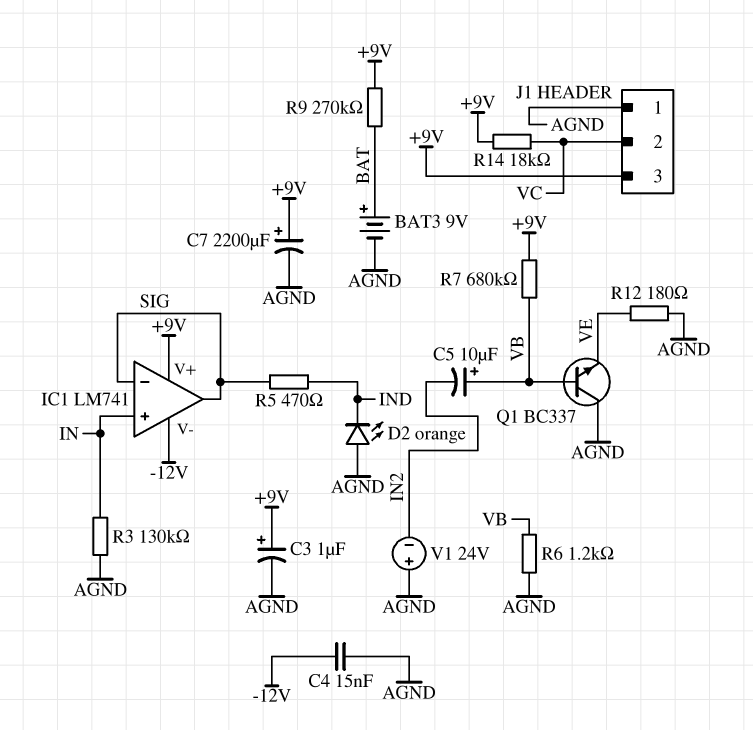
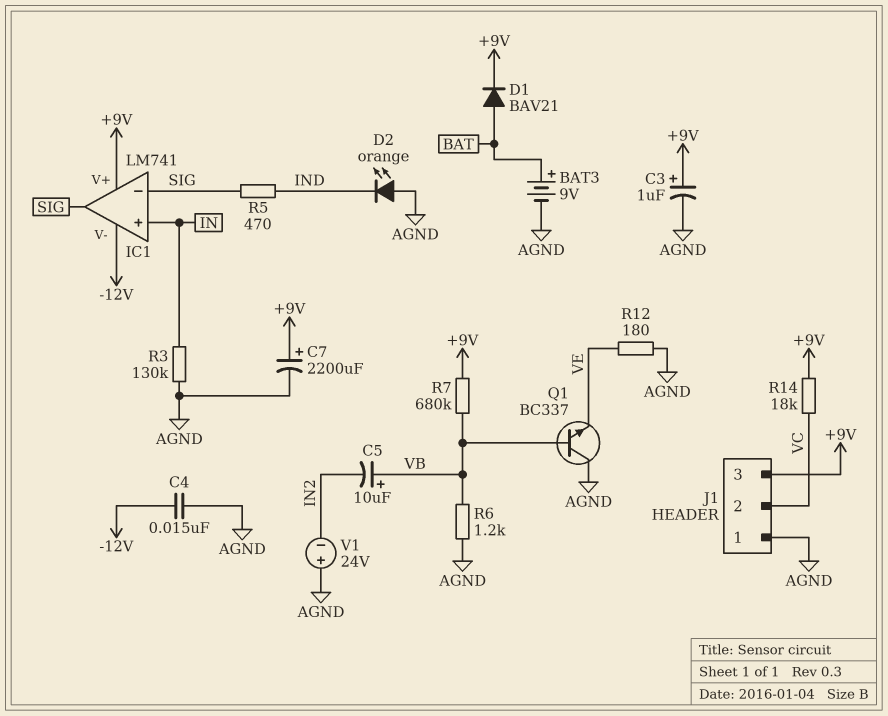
D1: none -> diode BAV21 (A BAT, K +9V)
R9: 270k (+9V, BAT) -> none

